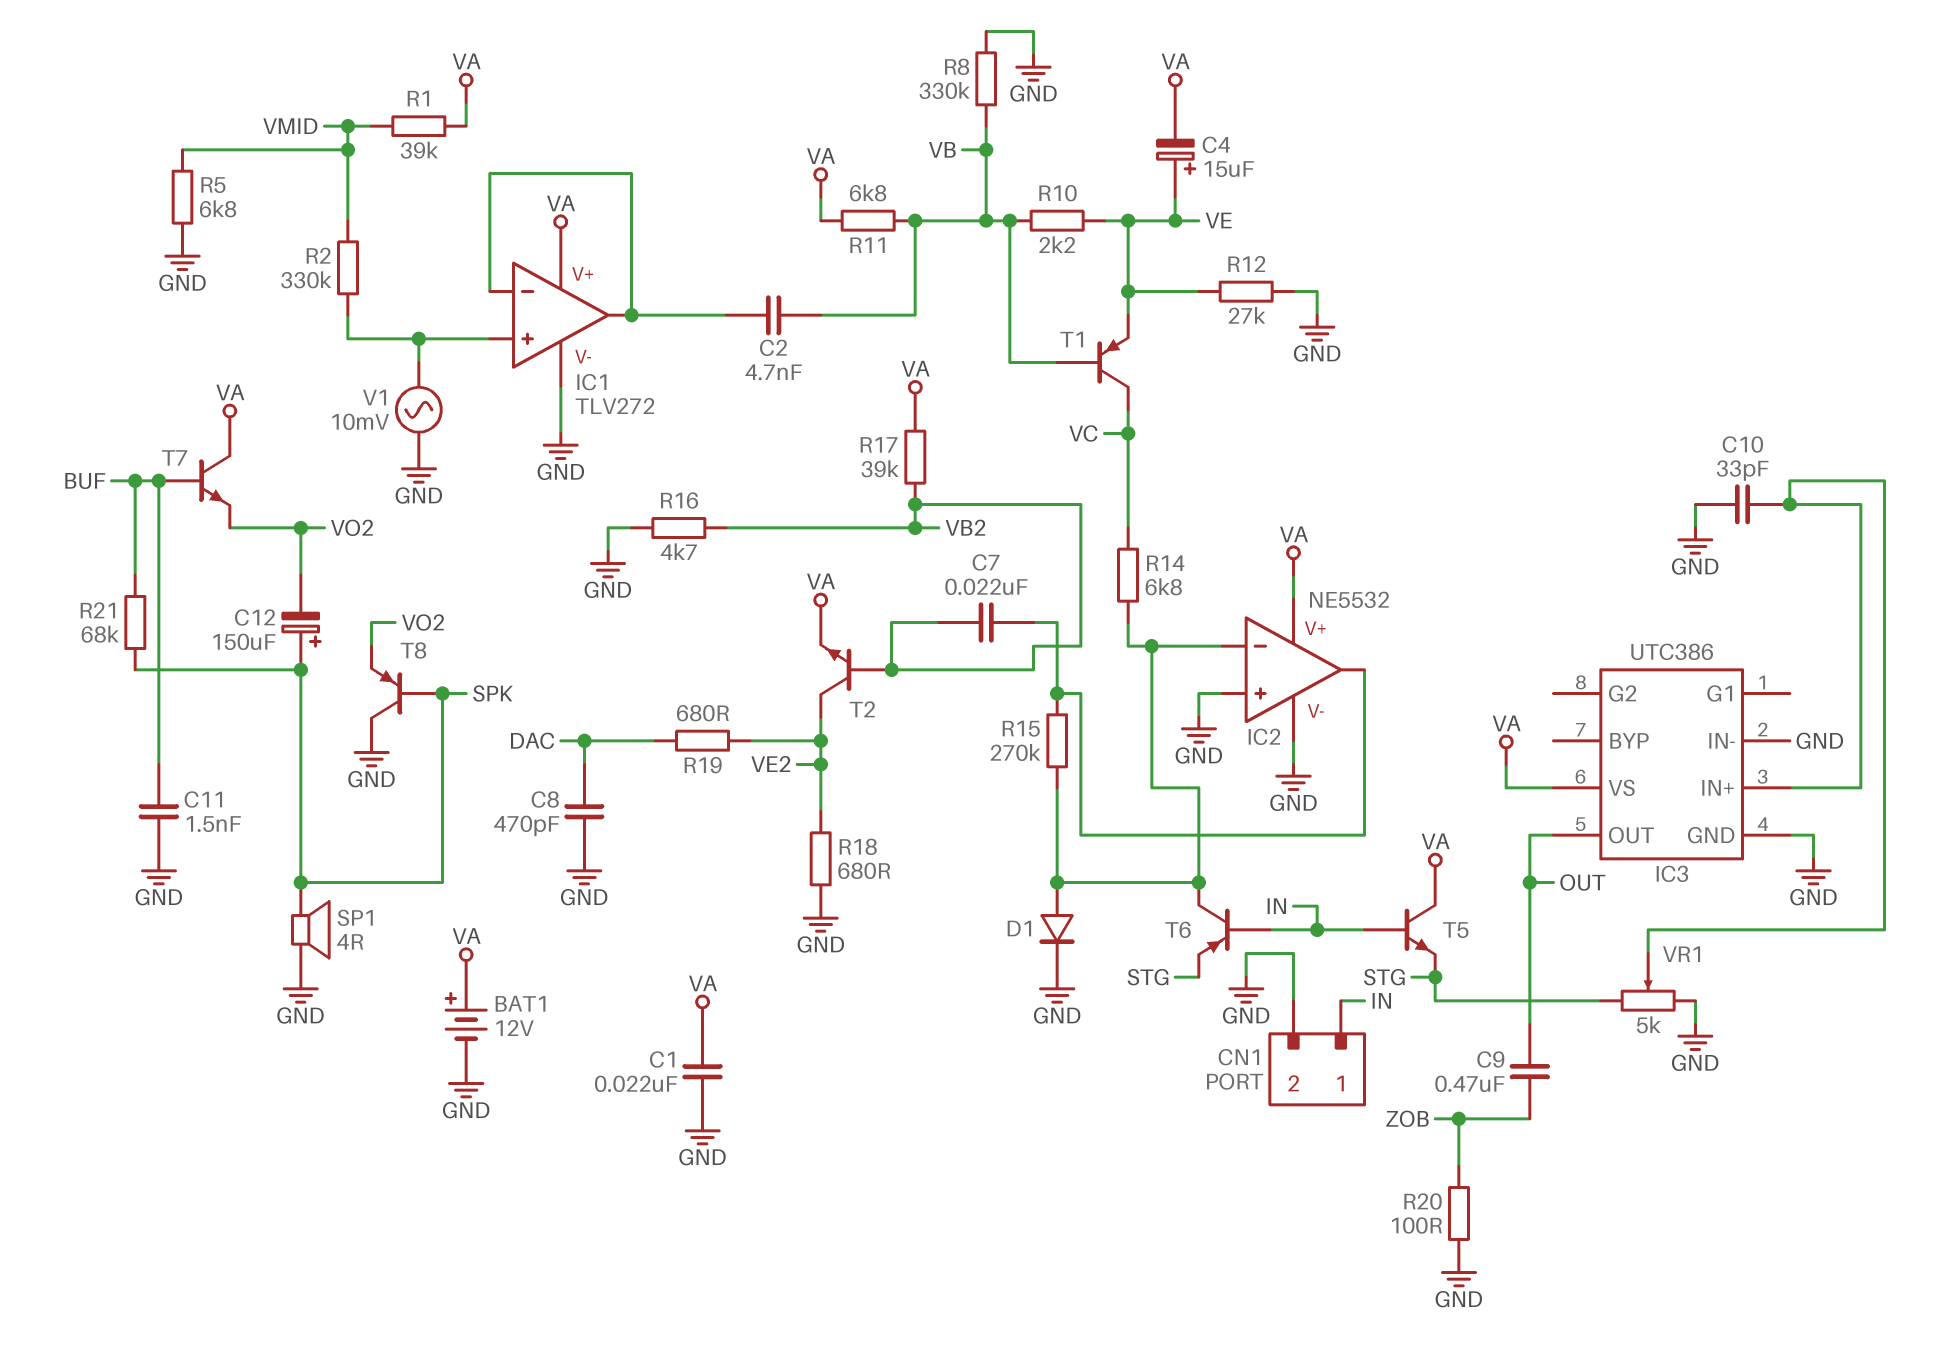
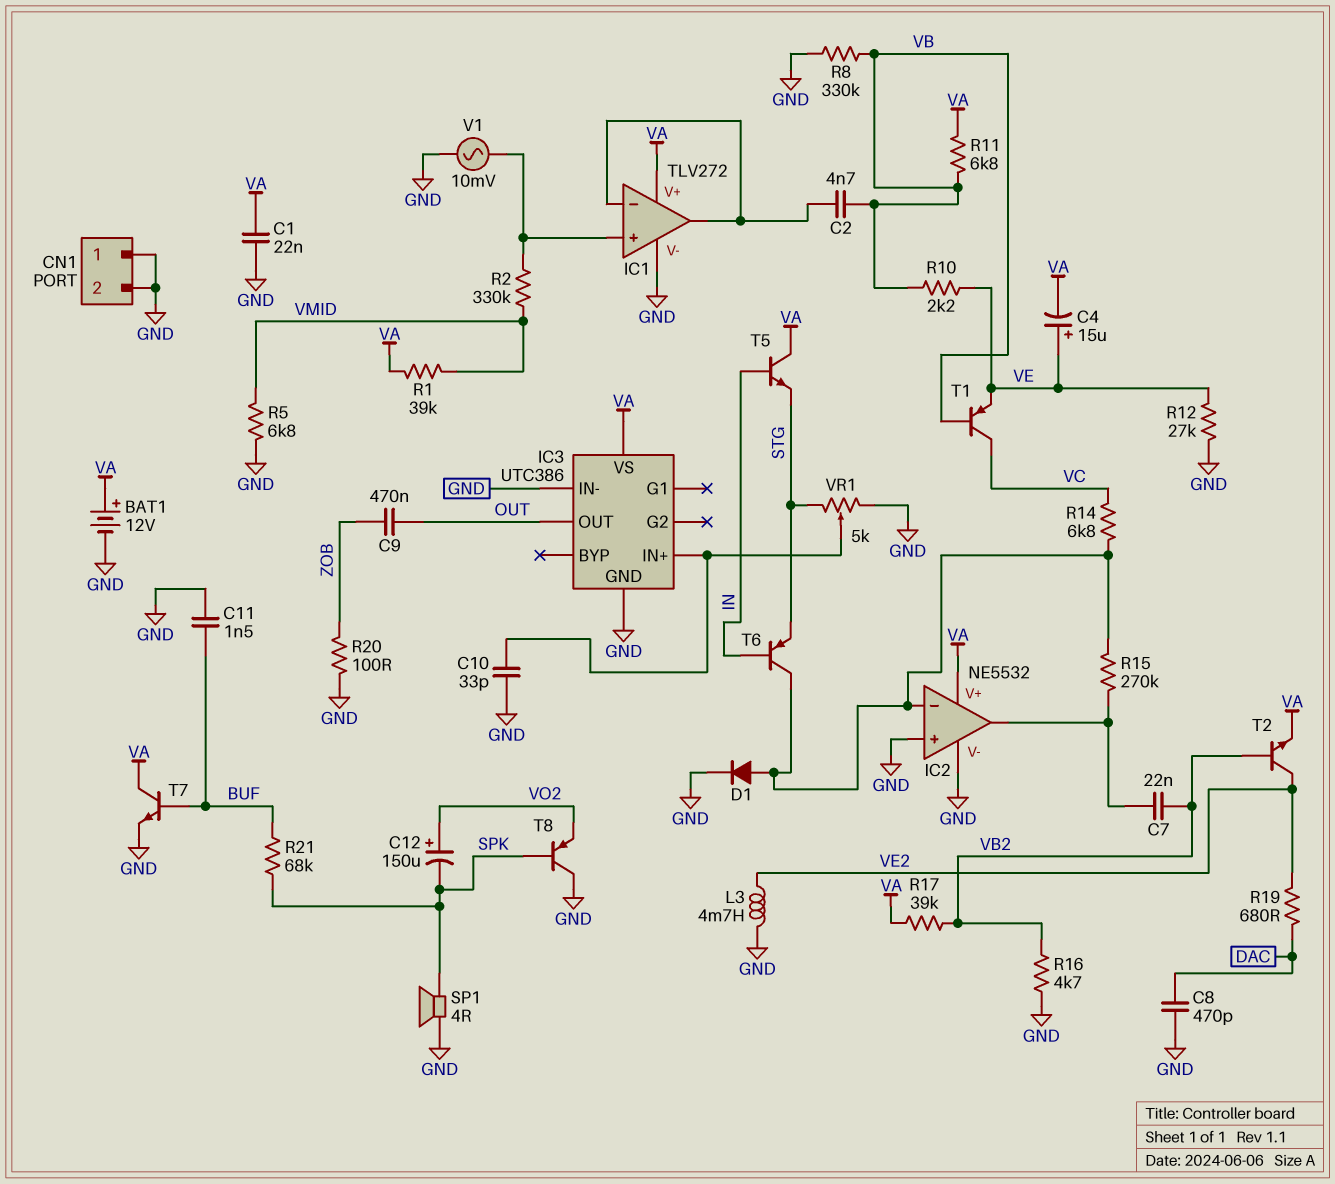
C12: 150uF (plus SPK, minus VO2) -> 150uF (plus VO2, minus SPK)
CN1 pin 1: IN -> GND
L3: none -> 4.7mH (GND, VE2)
R18: 680 (GND, VE2) -> none
T7: NPN (B BUF, C VA, E VO2) -> NPN (B BUF, C VA, E GND)

